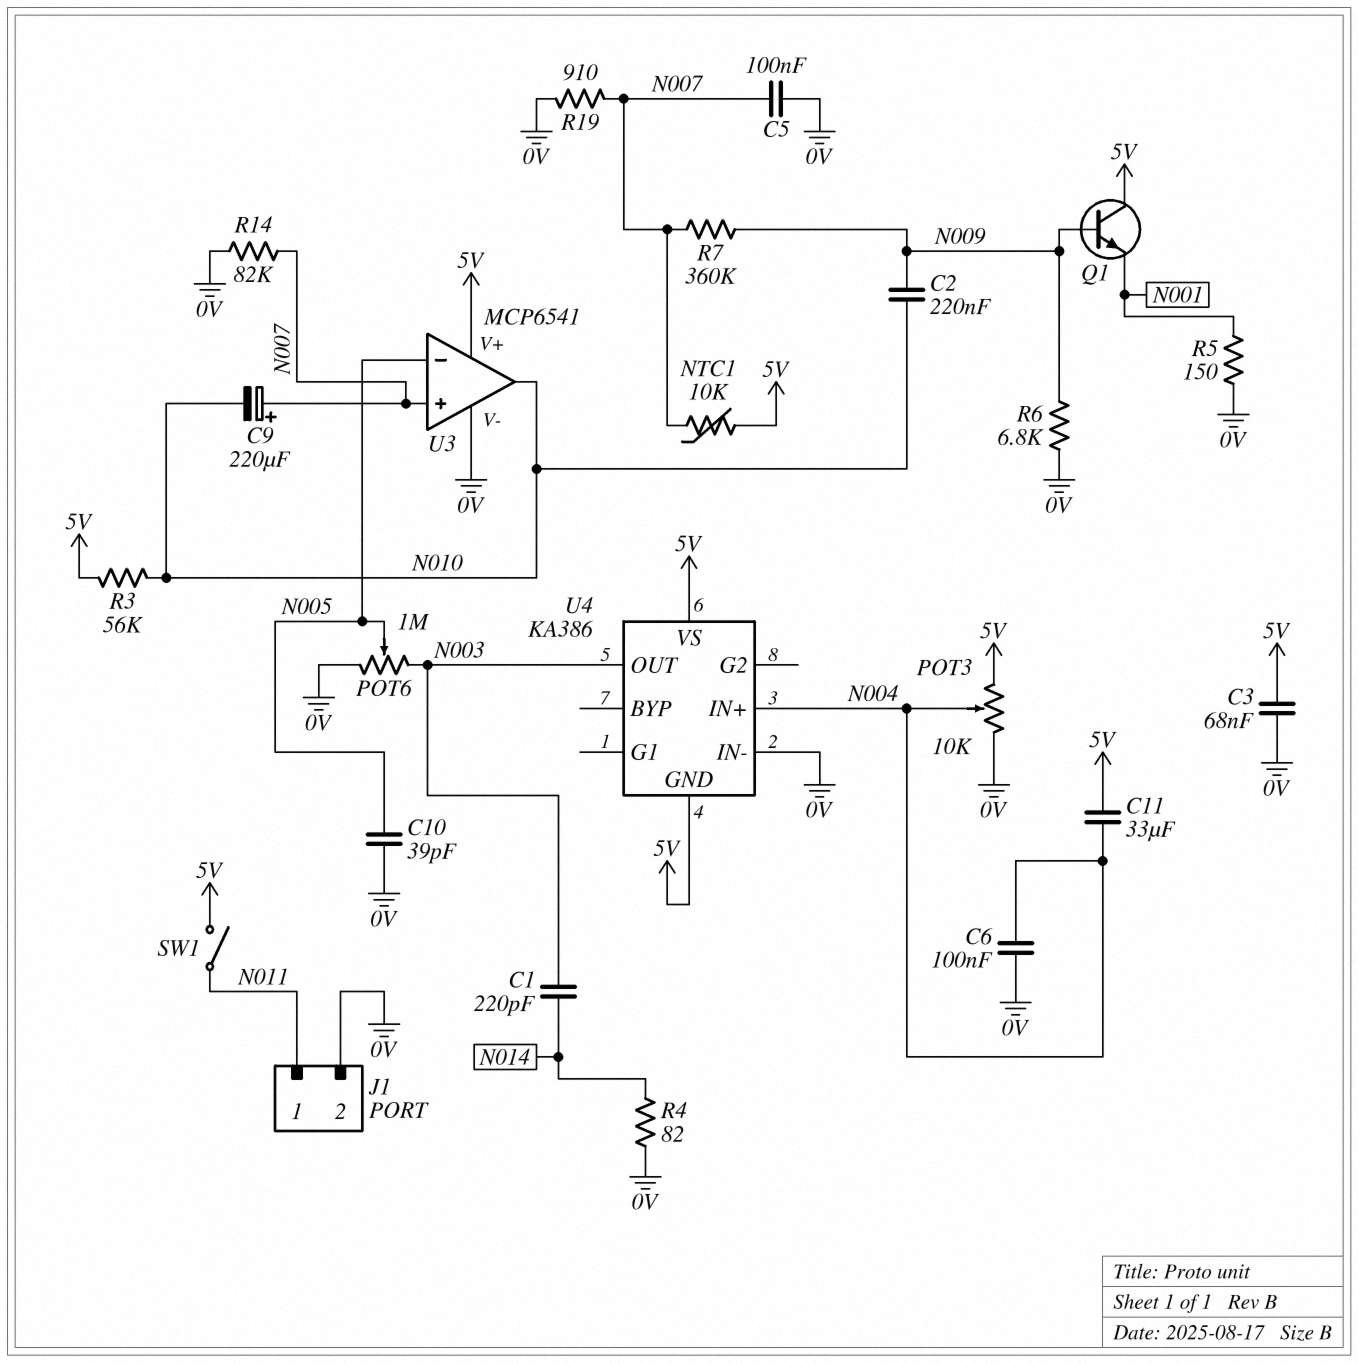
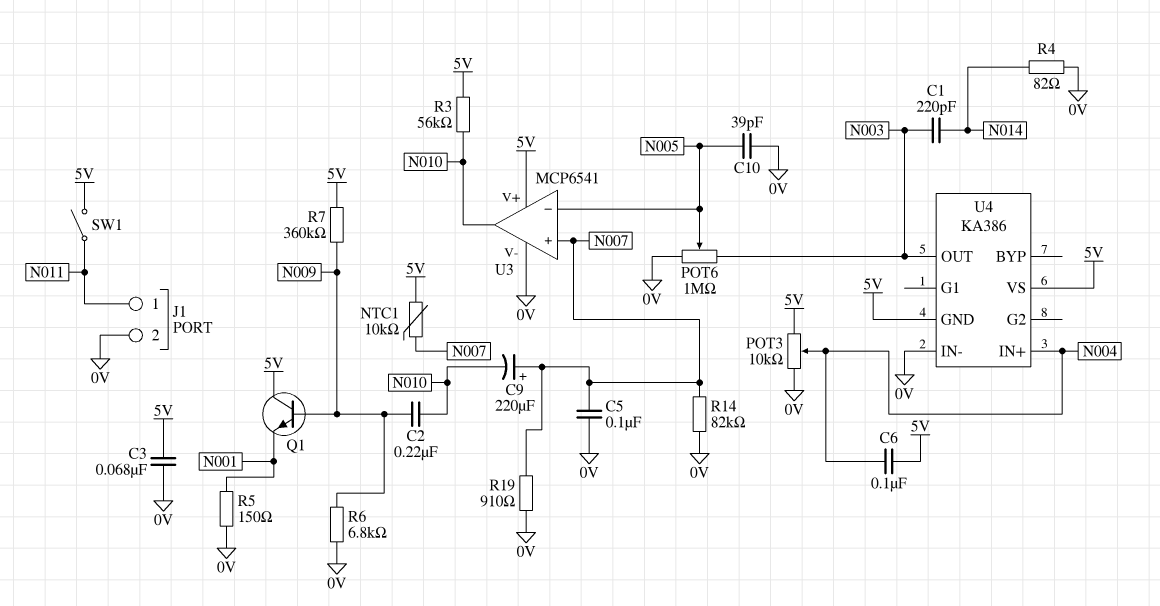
C6: 100nF (0V, N004) -> 100nF (5V, N004)
C11: 33uF (5V, N004) -> none
R7: 360k (N007, N009) -> 360k (5V, N009)

